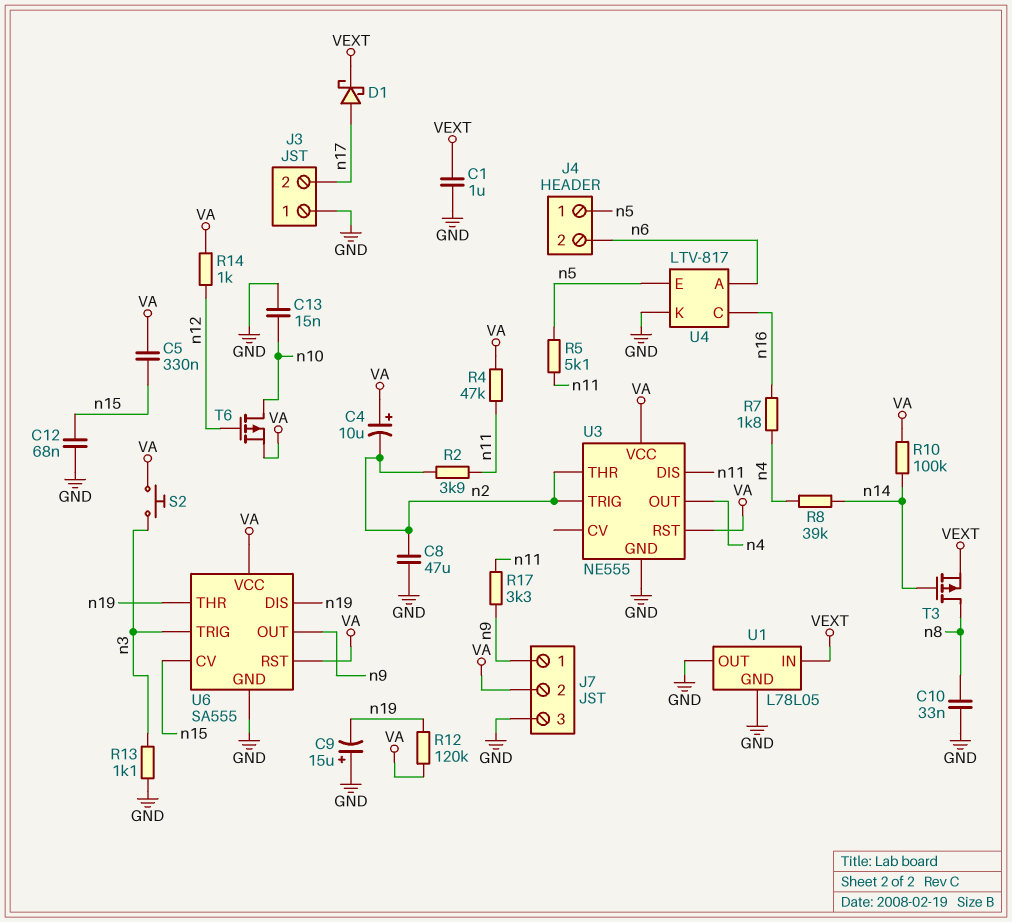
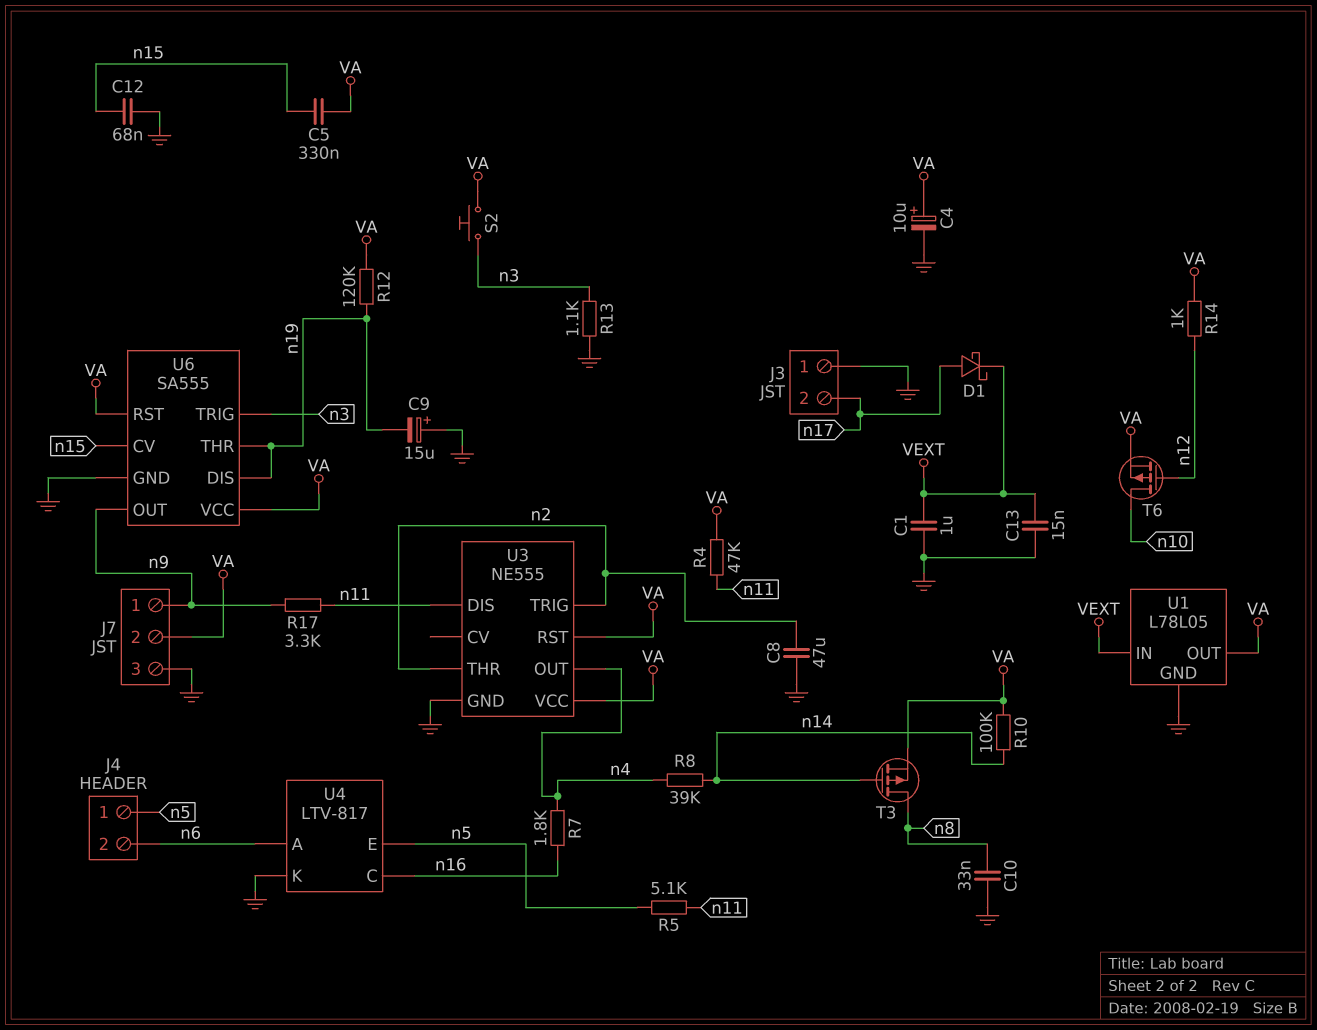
C4: 10uF (plus VA, minus n2) -> 10uF (plus VA, minus GND)
C13: 15nF (GND, n10) -> 15nF (GND, VEXT)
R2: 3.9k (n2, n11) -> none
T3: PMOS (G n14, D n8, S VEXT) -> PMOS (G n14, D n8, S VA)
U1 pin OUT: GND -> VA

